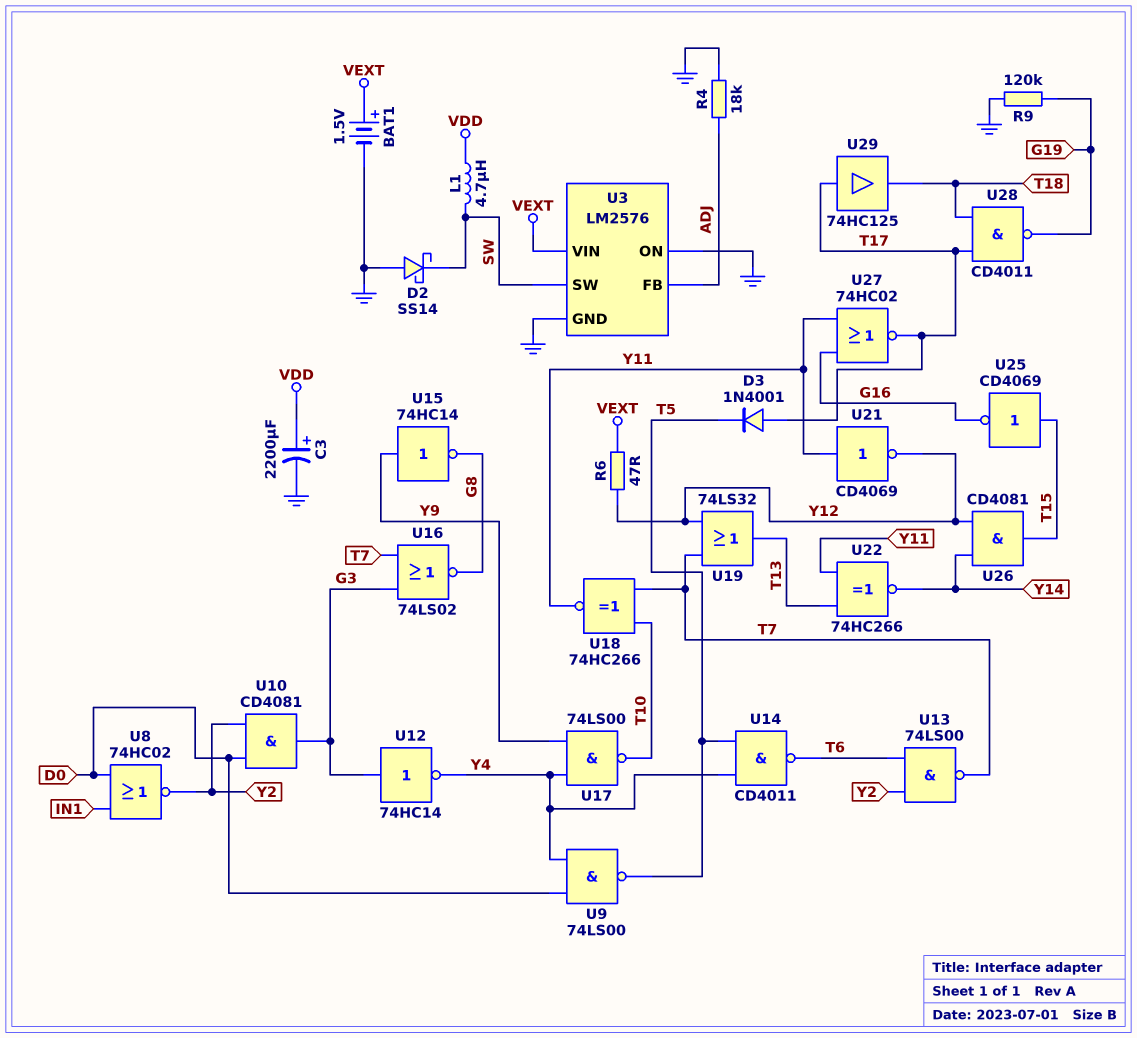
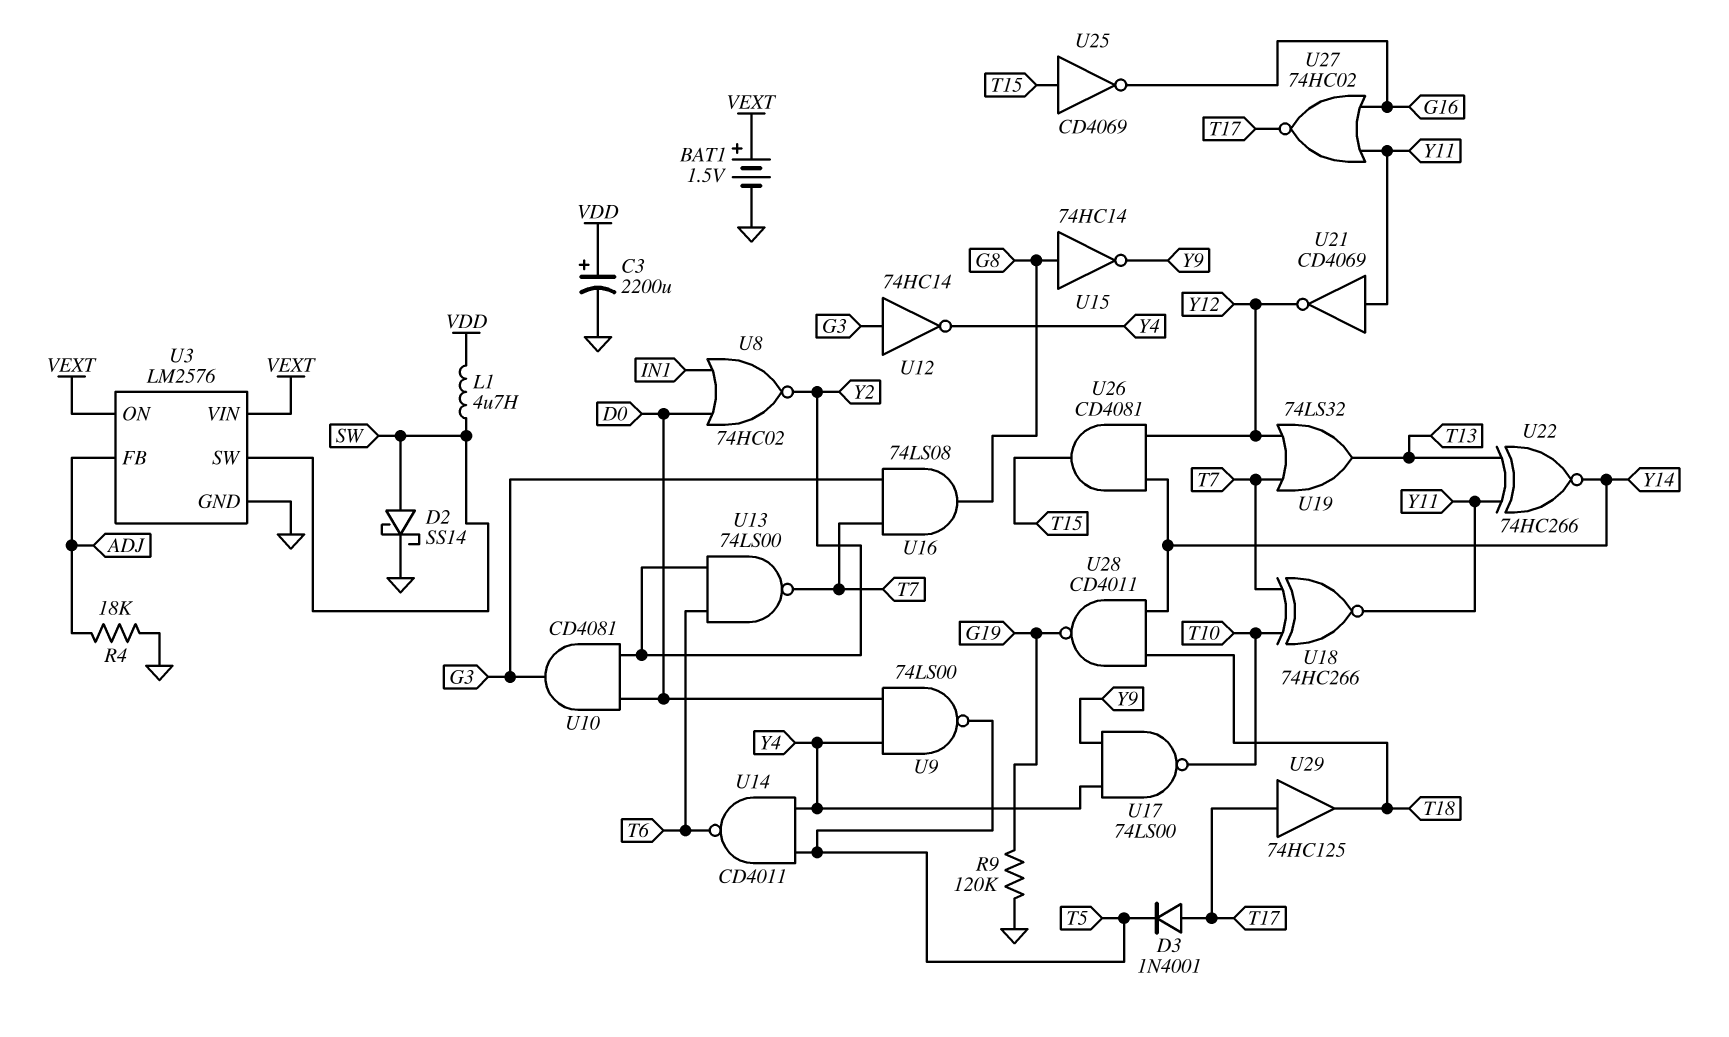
D2: schottky SS14 (A GND, K SW) -> schottky SS14 (A SW, K GND)
R6: 47 (VEXT, Y12) -> none
U3 pin ON: GND -> VEXT
U15: NOT 74HC14 (in Y9, out G8) -> NOT 74HC14 (in G8, out Y9)
U16: NOR 74LS02 (in G3, in T7, out G8) -> AND 74LS08 (in G3, in T7, out G8)
U28: NAND CD4011 (in T17, in T18, out G19) -> NAND CD4011 (in T18, in Y14, out G19)

